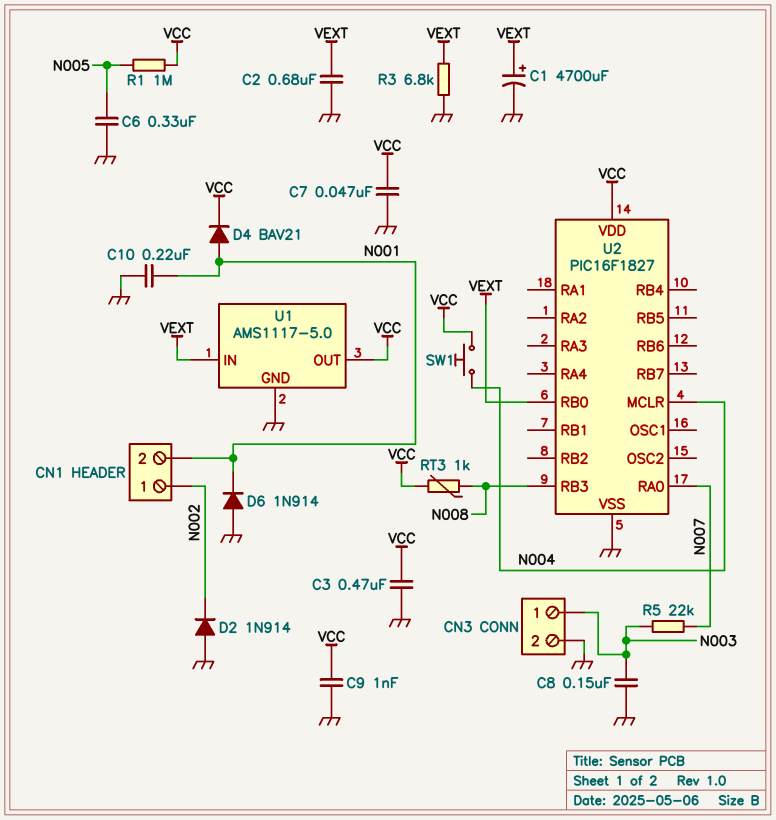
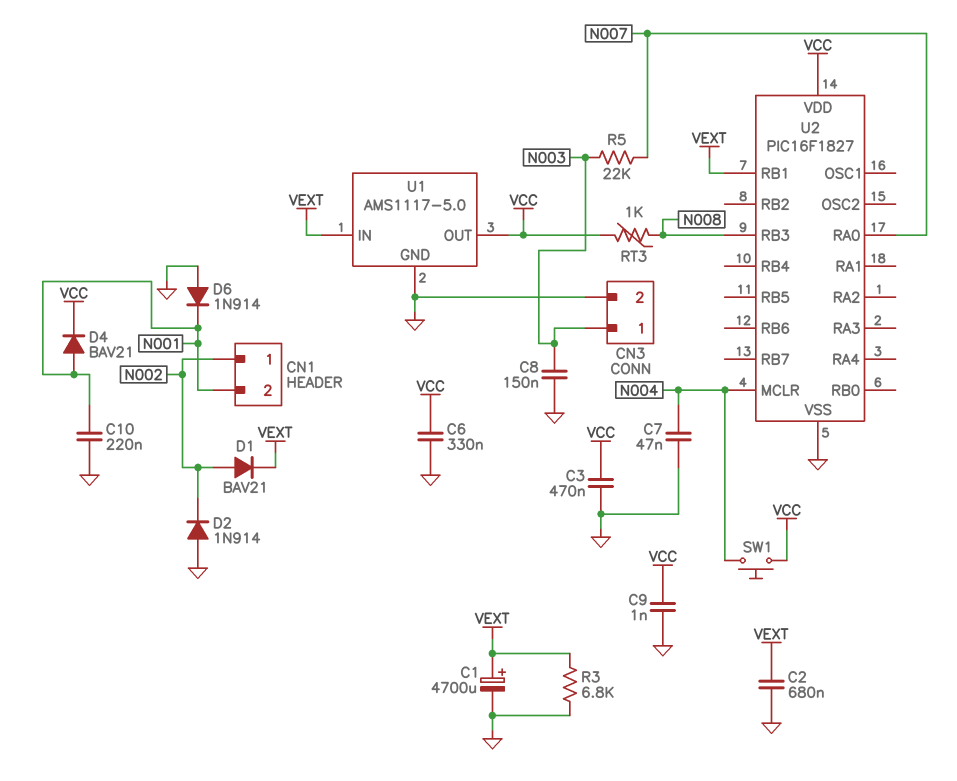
C6: 330nF (GND, N005) -> 330nF (GND, VCC)
C7: 47nF (GND, VCC) -> 47nF (GND, N004)
D1: none -> diode BAV21 (A N002, K VEXT)
R1: 1M (N005, VCC) -> none
U2 pin RB0: VEXT -> none
U2 pin RB1: none -> VEXT

